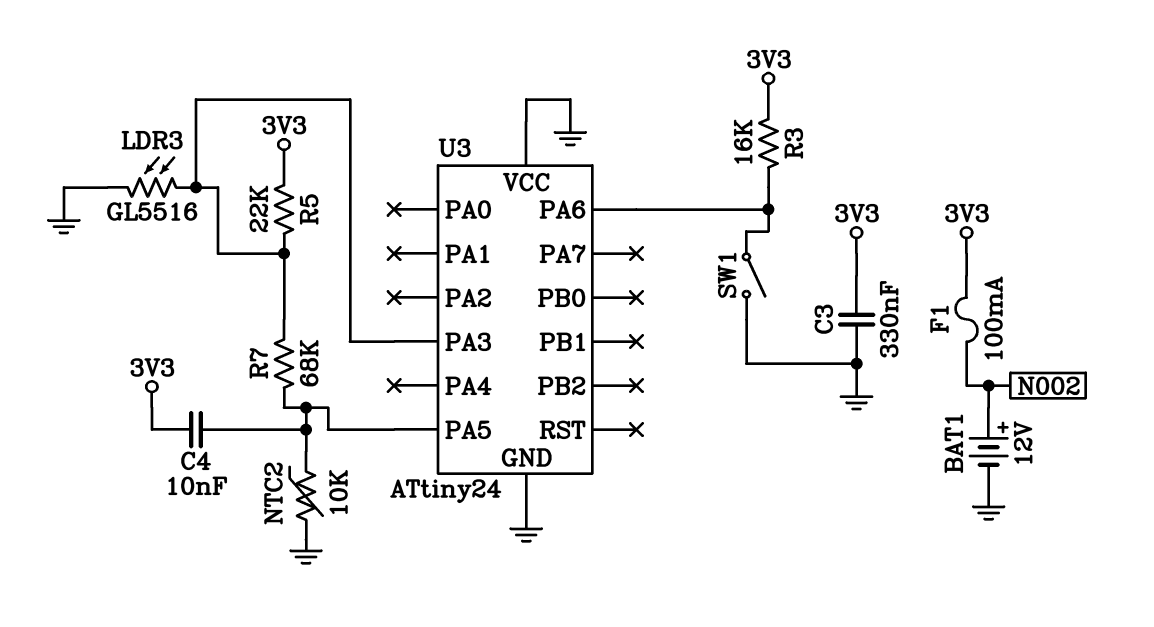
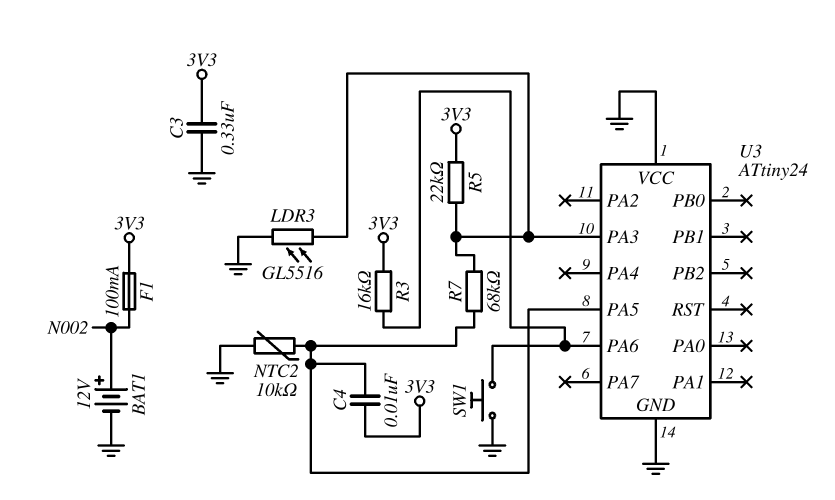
SW1: switch (GND, U3/PA6) -> button (GND, U3/PA6)

